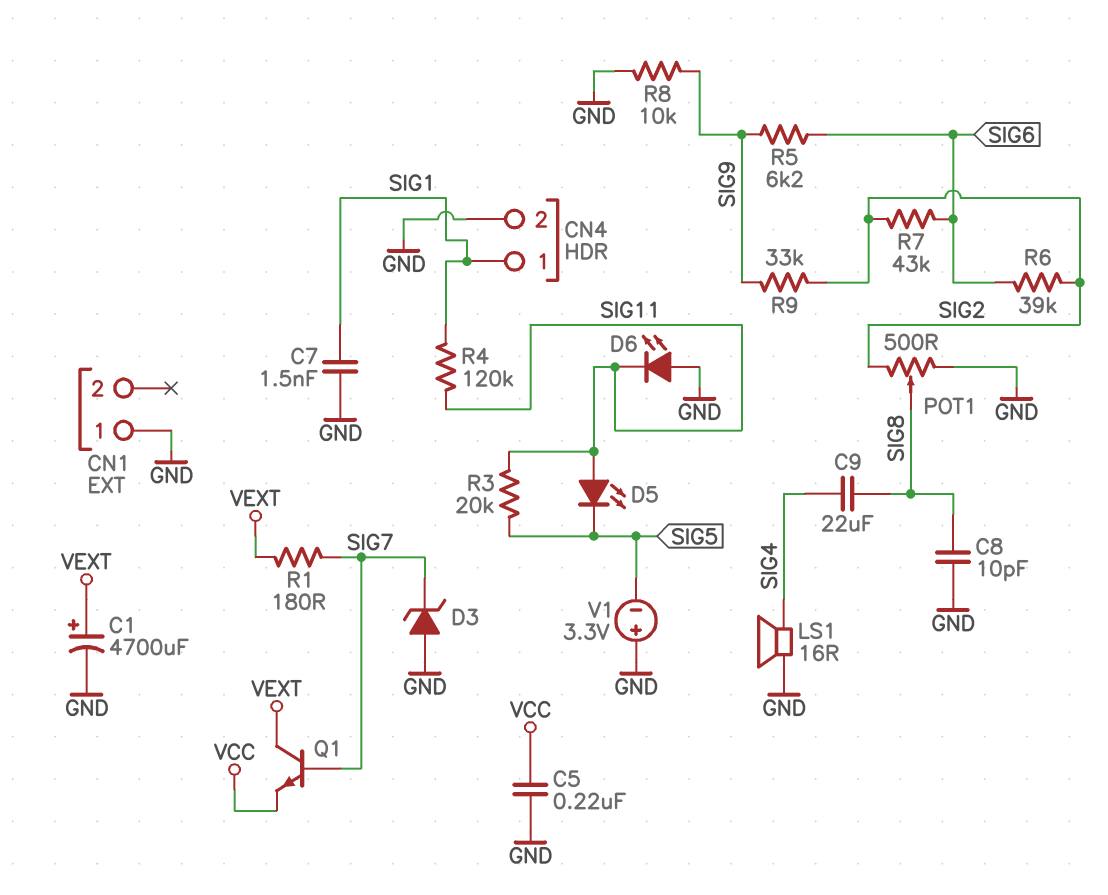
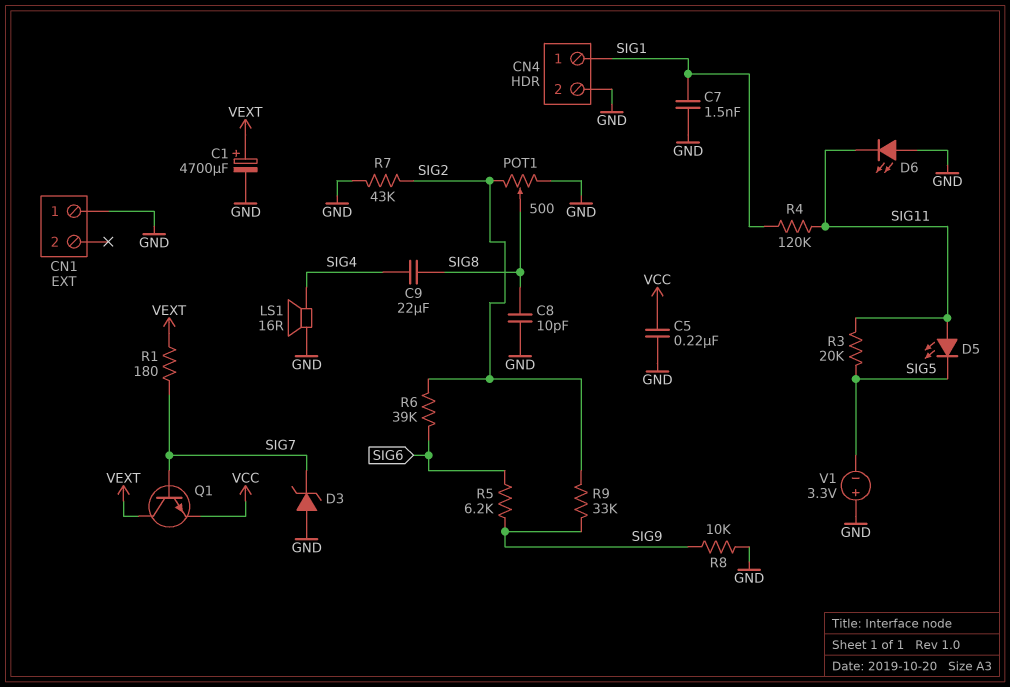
R7: 43k (SIG2, SIG6) -> 43k (GND, SIG2)

